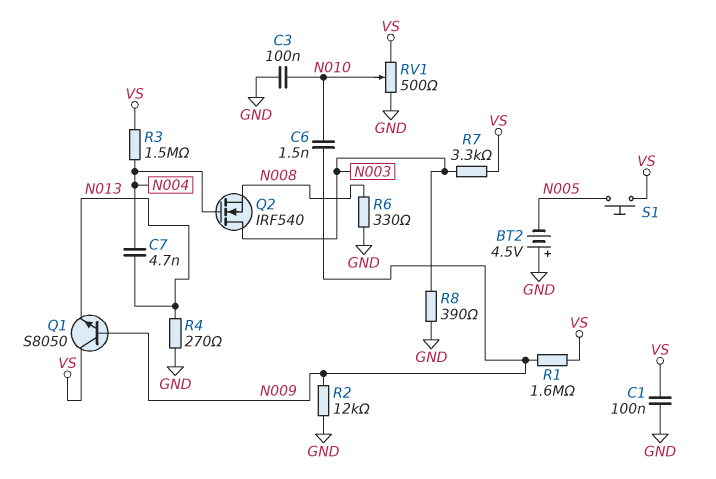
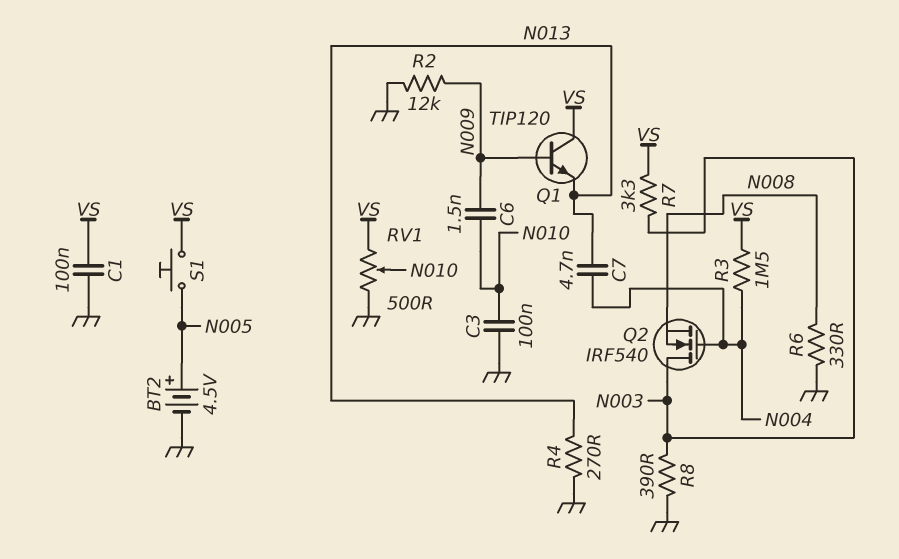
BT2: 4.5V (plus GND, minus N005) -> 4.5V (plus N005, minus GND)
Q1: NPN S8050 (B N009, C VS, E N013) -> NPN TIP120 (B N009, C VS, E N013)
R1: 1.6M (N009, VS) -> none

